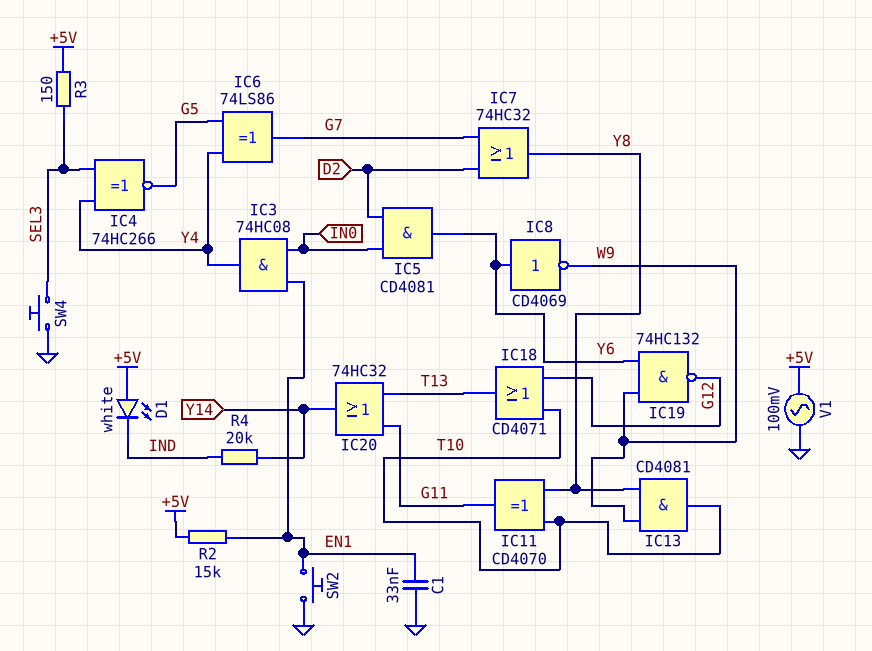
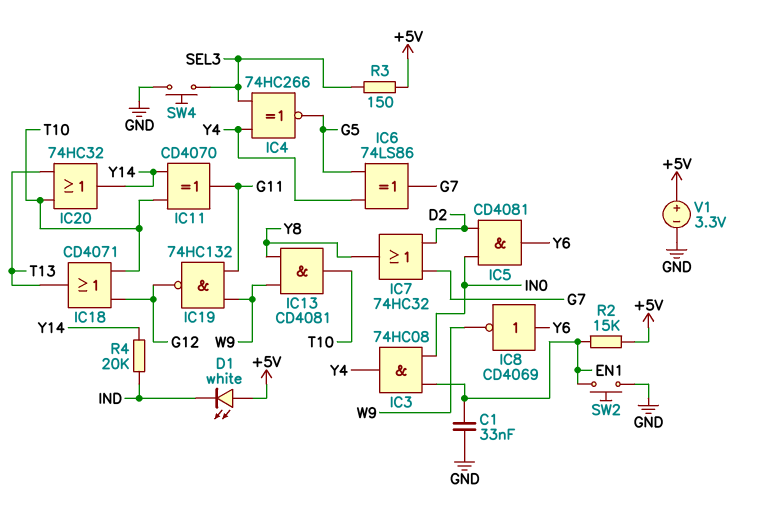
IC11: XOR CD4070 (in T10, in Y8, out G11) -> XOR CD4070 (in T10, in Y14, out G11)
IC19: NAND 74HC132 (in W9, in Y6, out G12) -> NAND 74HC132 (in G11, in W9, out G12)
IC20: OR 74HC32 (in G11, in T13, out Y14) -> OR 74HC32 (in T10, in T13, out Y14)
V1: AC 100mV (+5V, GND) -> 3.3V (plus +5V, minus GND)

